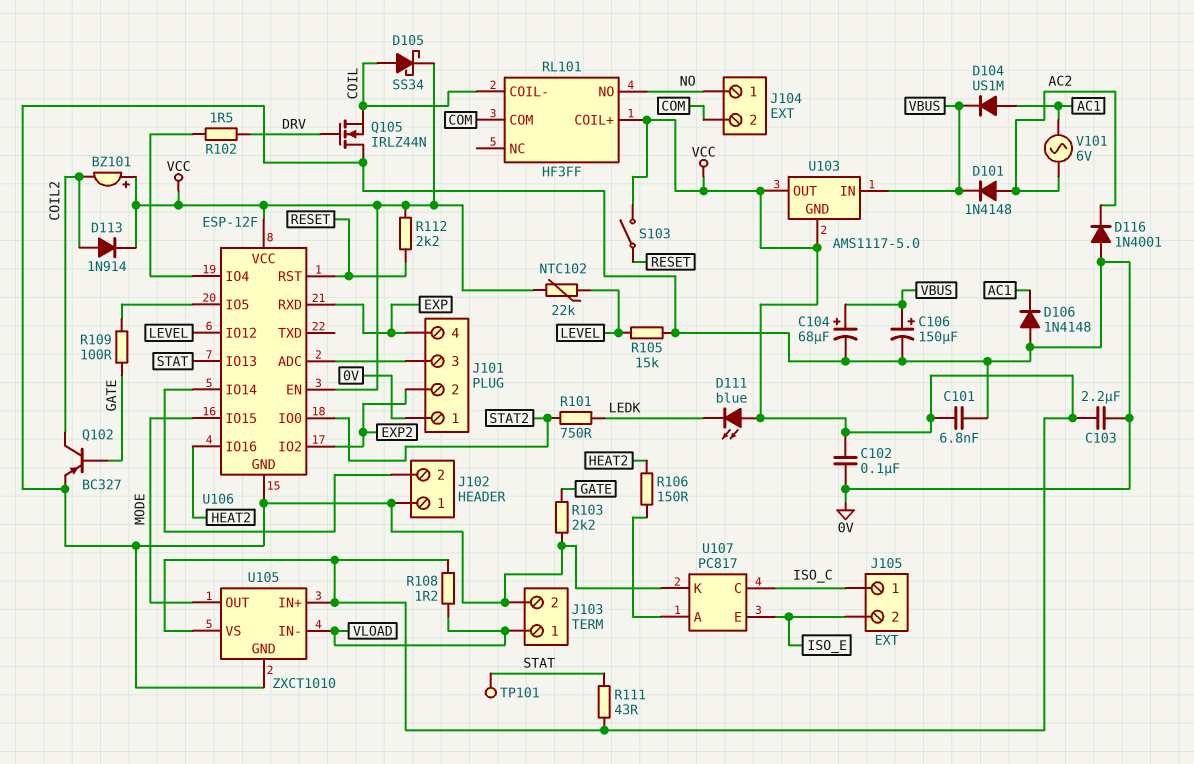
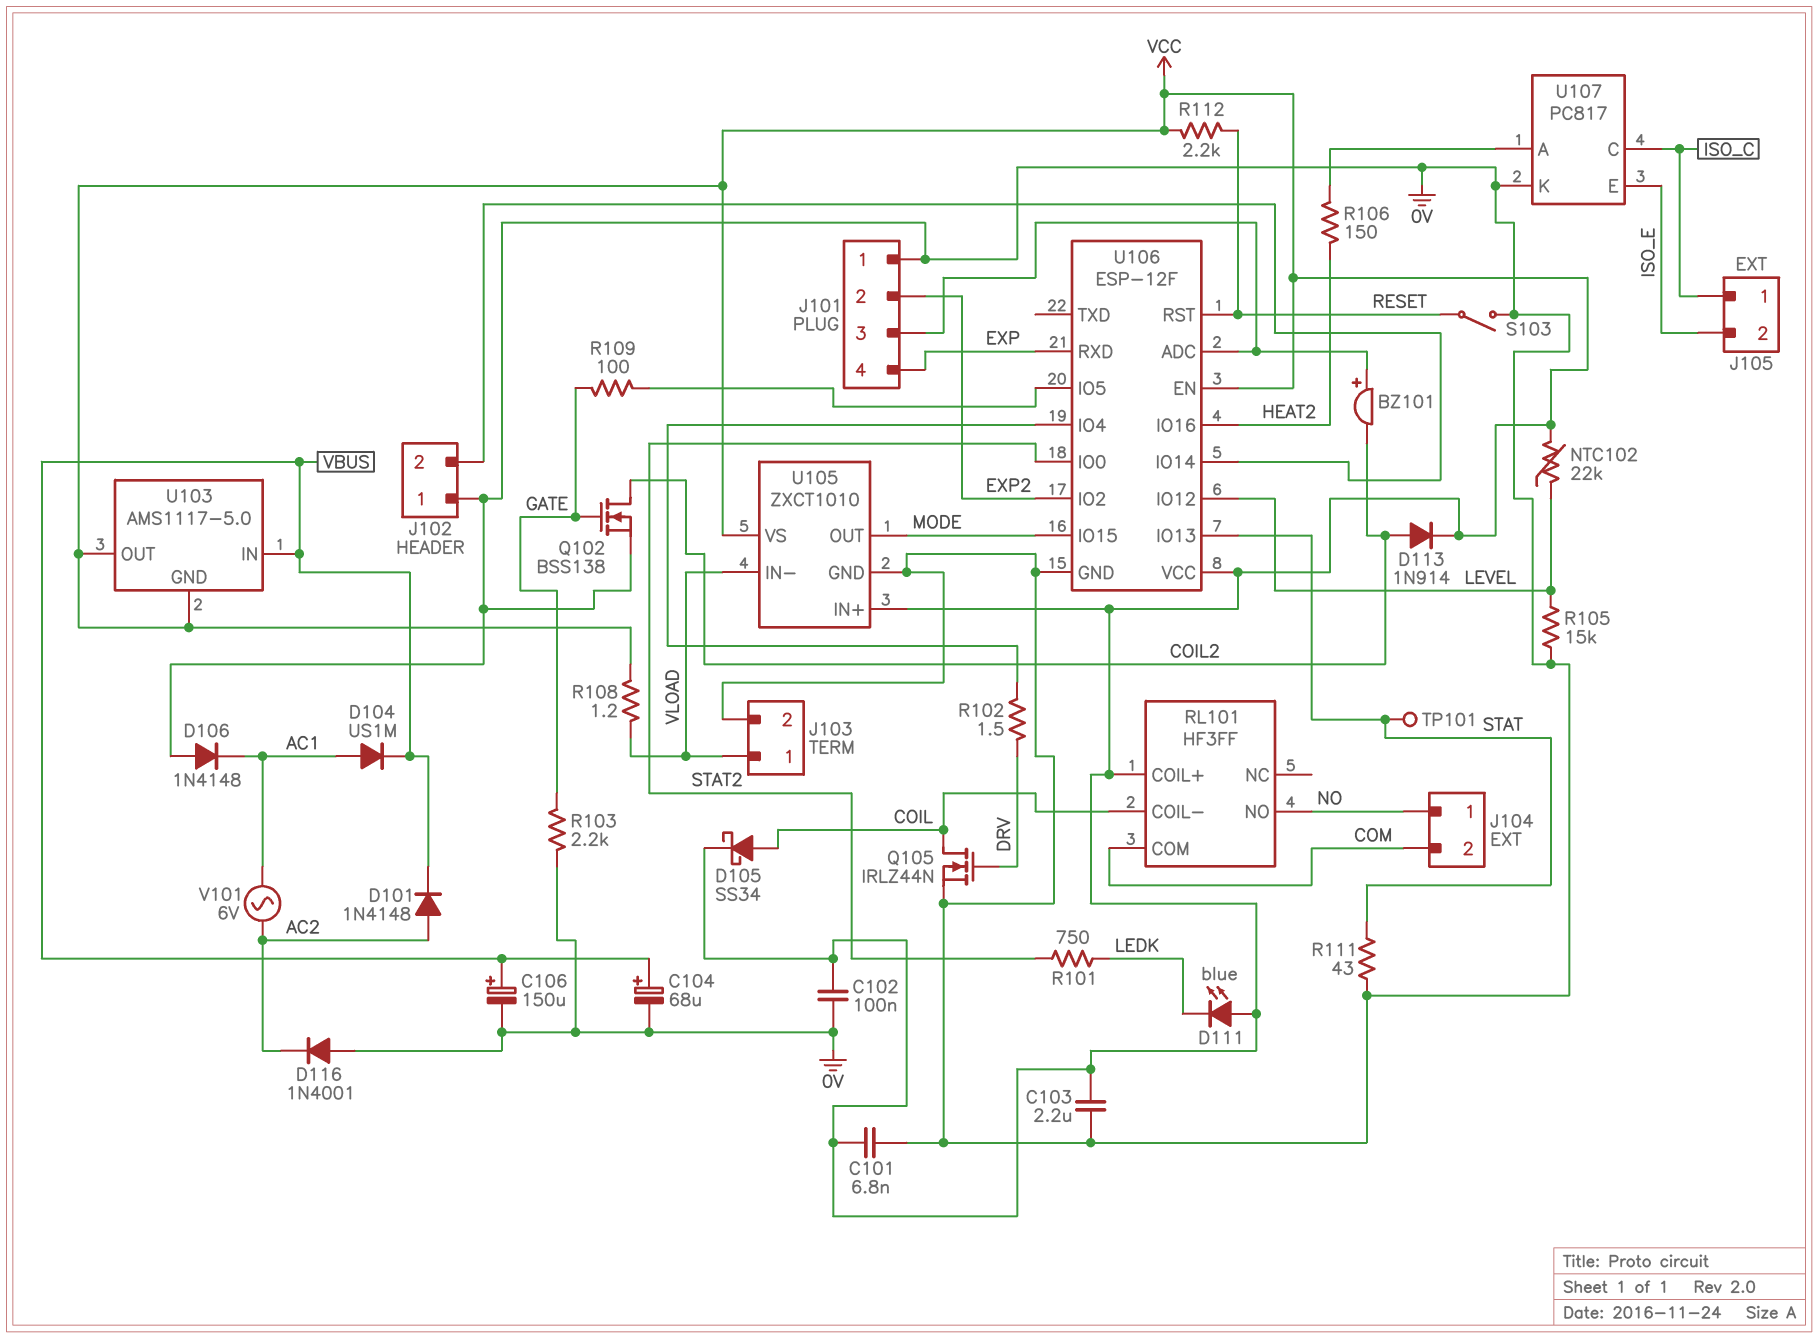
BZ101: buzzer (plus VCC, minus COIL2) -> buzzer (plus J101/3, minus COIL2)
Q102: PNP BC327 (B GATE, C COIL2, E 0V) -> NMOS BSS138 (G GATE, D COIL2, S 0V)
Q105: NMOS IRLZ44N (G DRV, D 0V, S COIL) -> NMOS IRLZ44N (G DRV, D COIL, S 0V)
R111: 43 (STAT, VCC) -> 43 (0V, STAT)
S103: switch (RESET, VCC) -> switch (0V, RESET)

